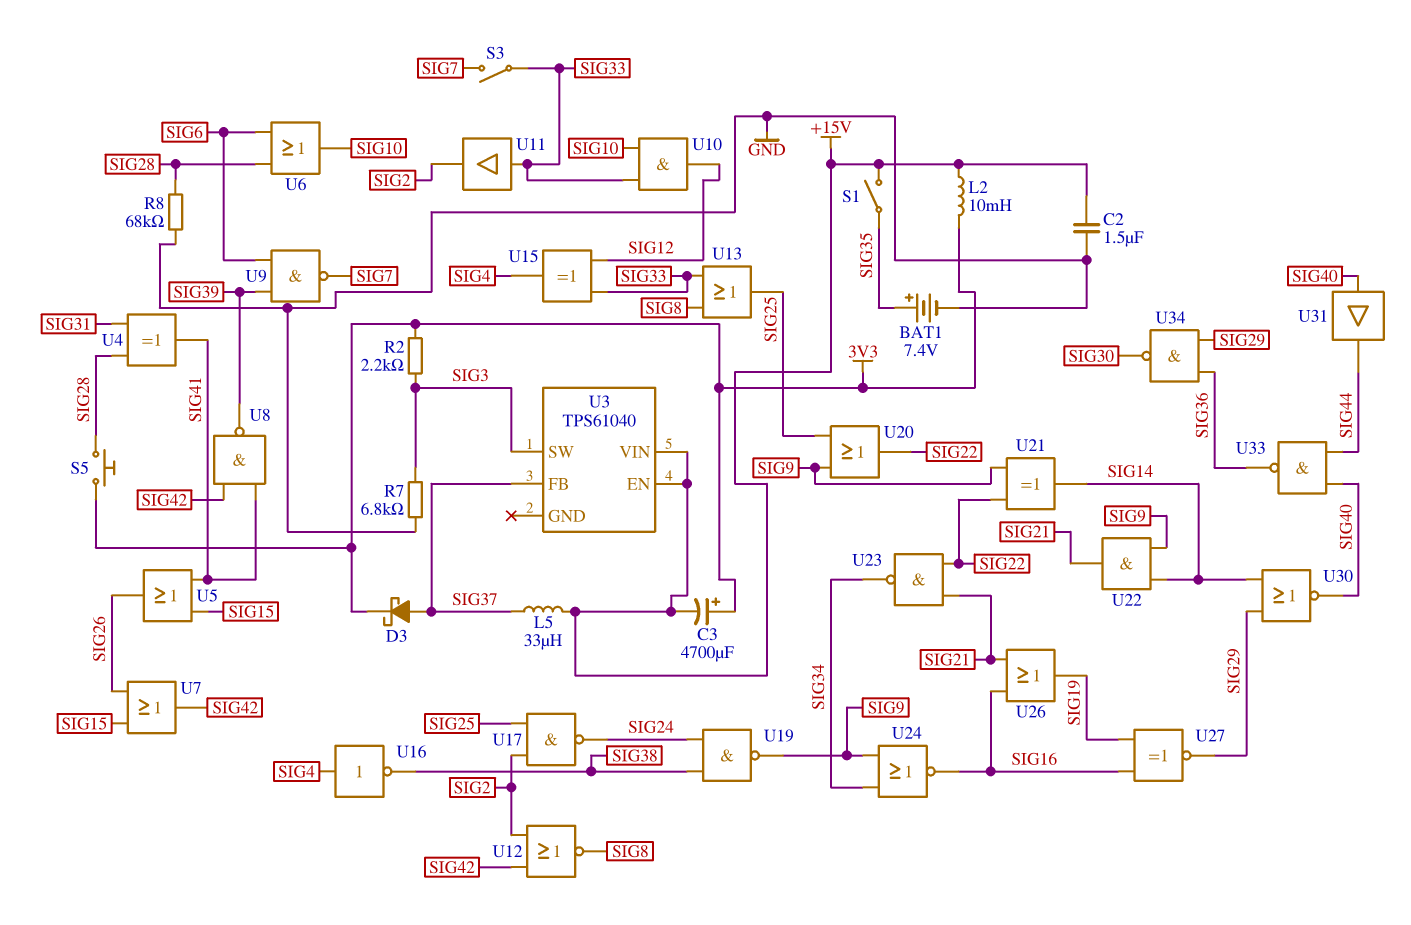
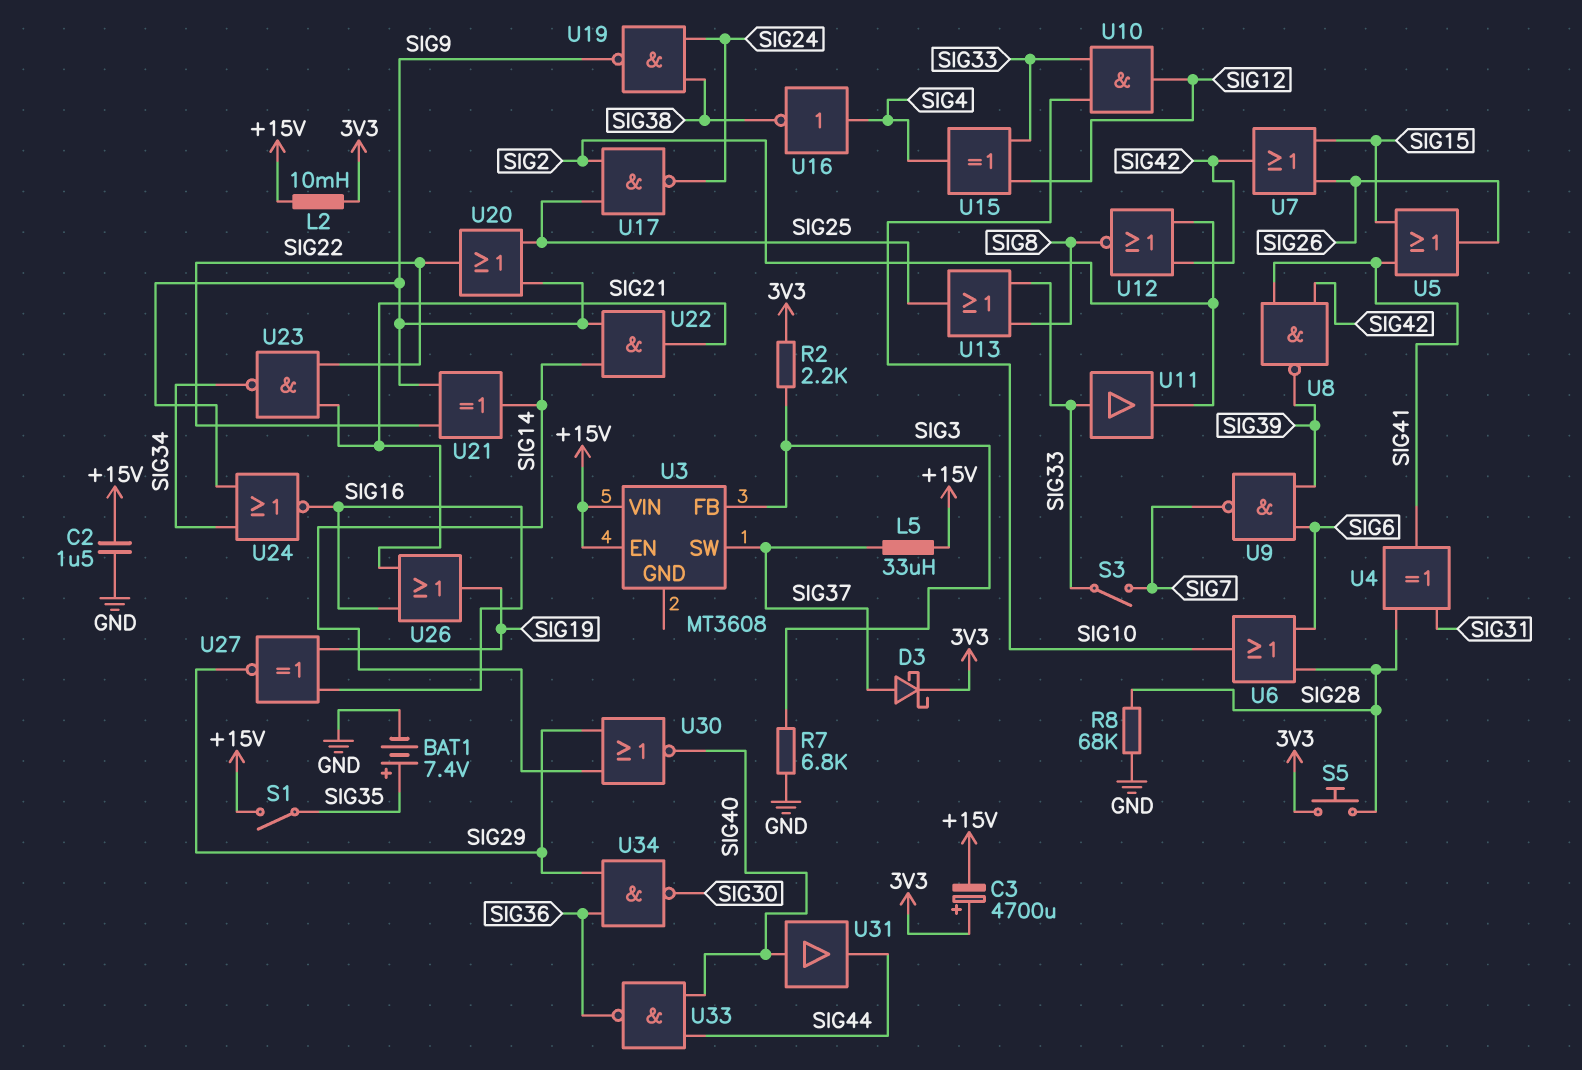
U3: TPS61040 -> MT3608
U3 pin FB: SIG37 -> SIG3
U3 pin SW: SIG3 -> SIG37

